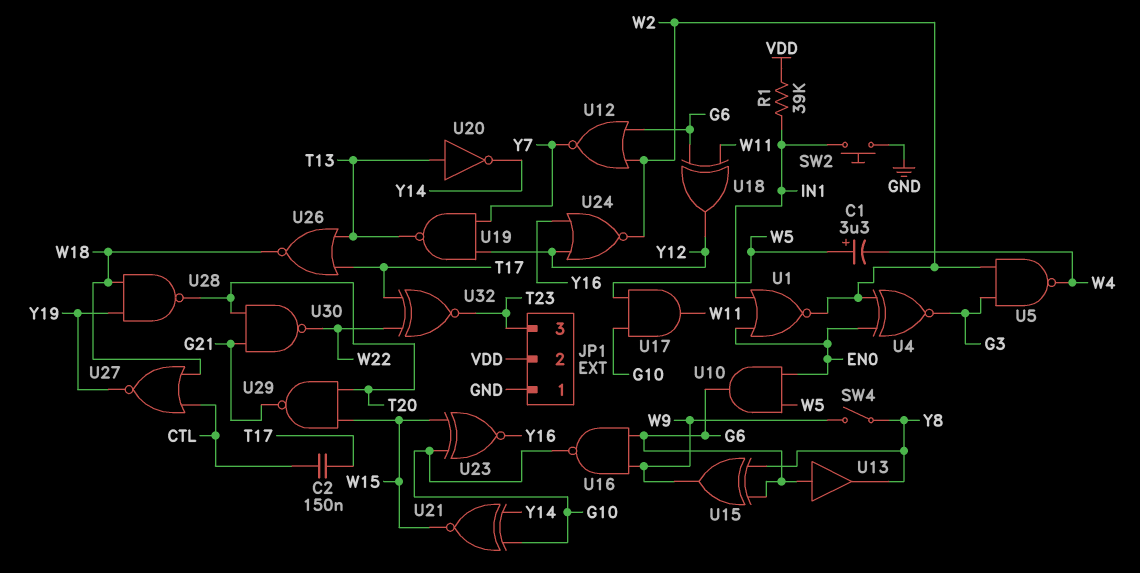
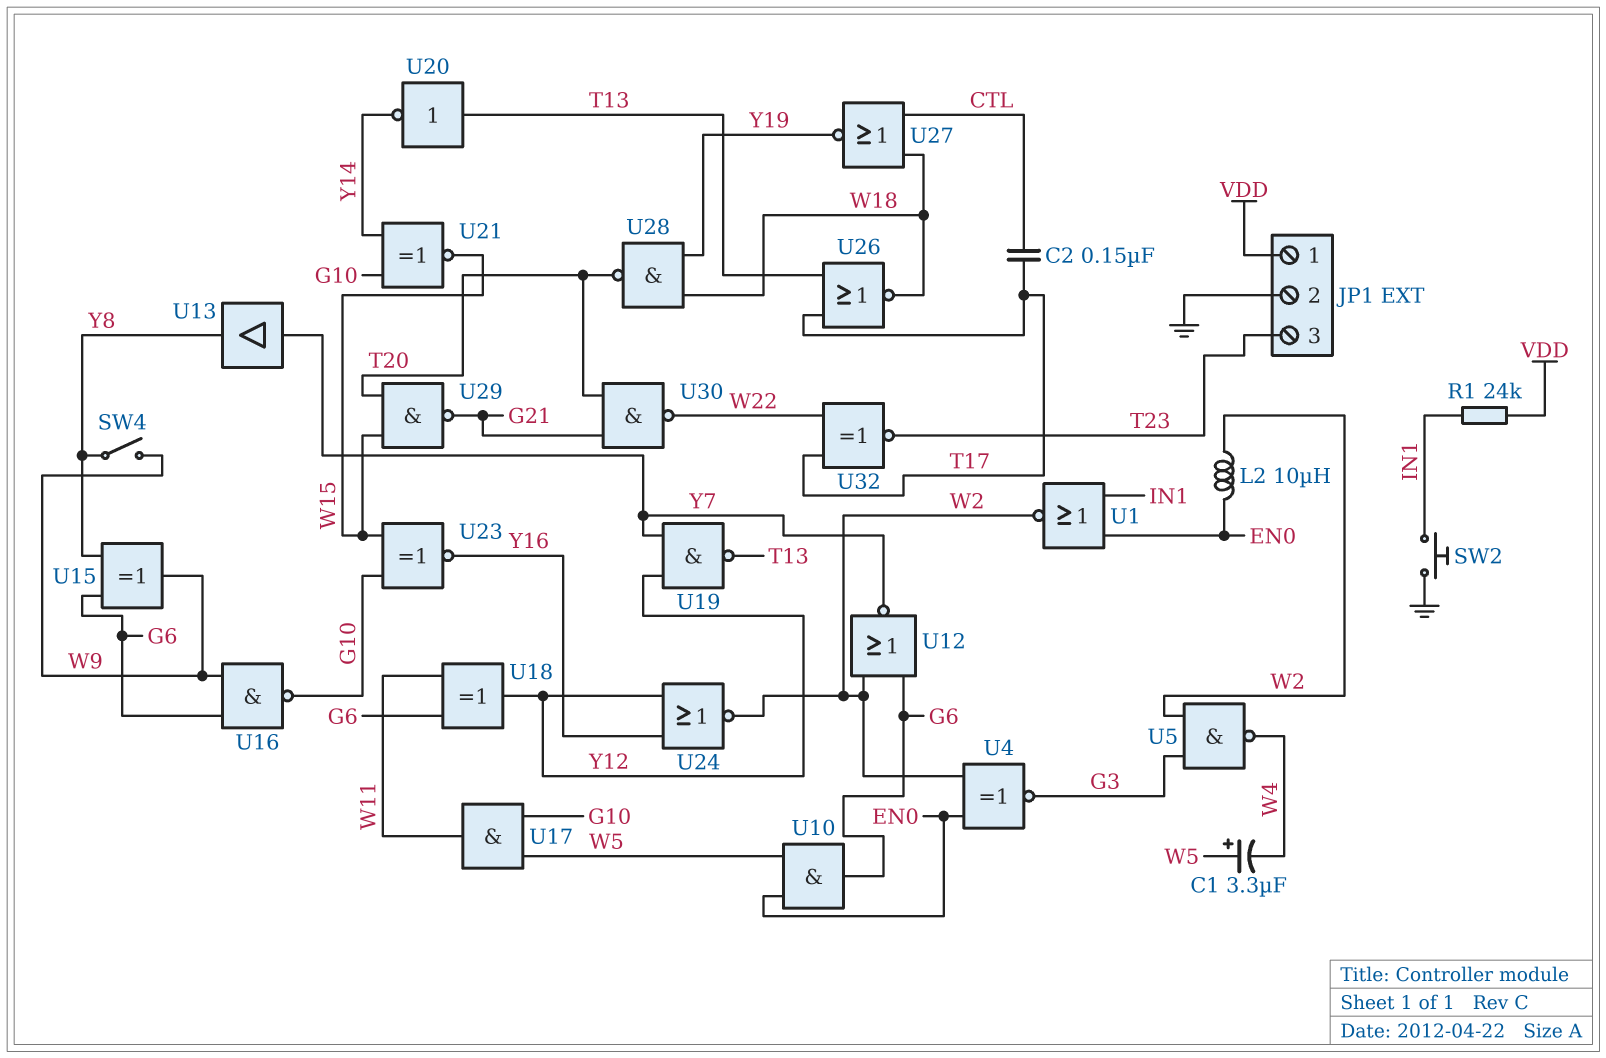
JP1 pin 1: GND -> VDD
JP1 pin 2: VDD -> GND
L2: none -> 10uH (EN0, W2)
R1: 39k (IN1, VDD) -> 24k (IN1, VDD)
U13: buffer (in G6, out Y8) -> buffer (in Y7, out Y8)

